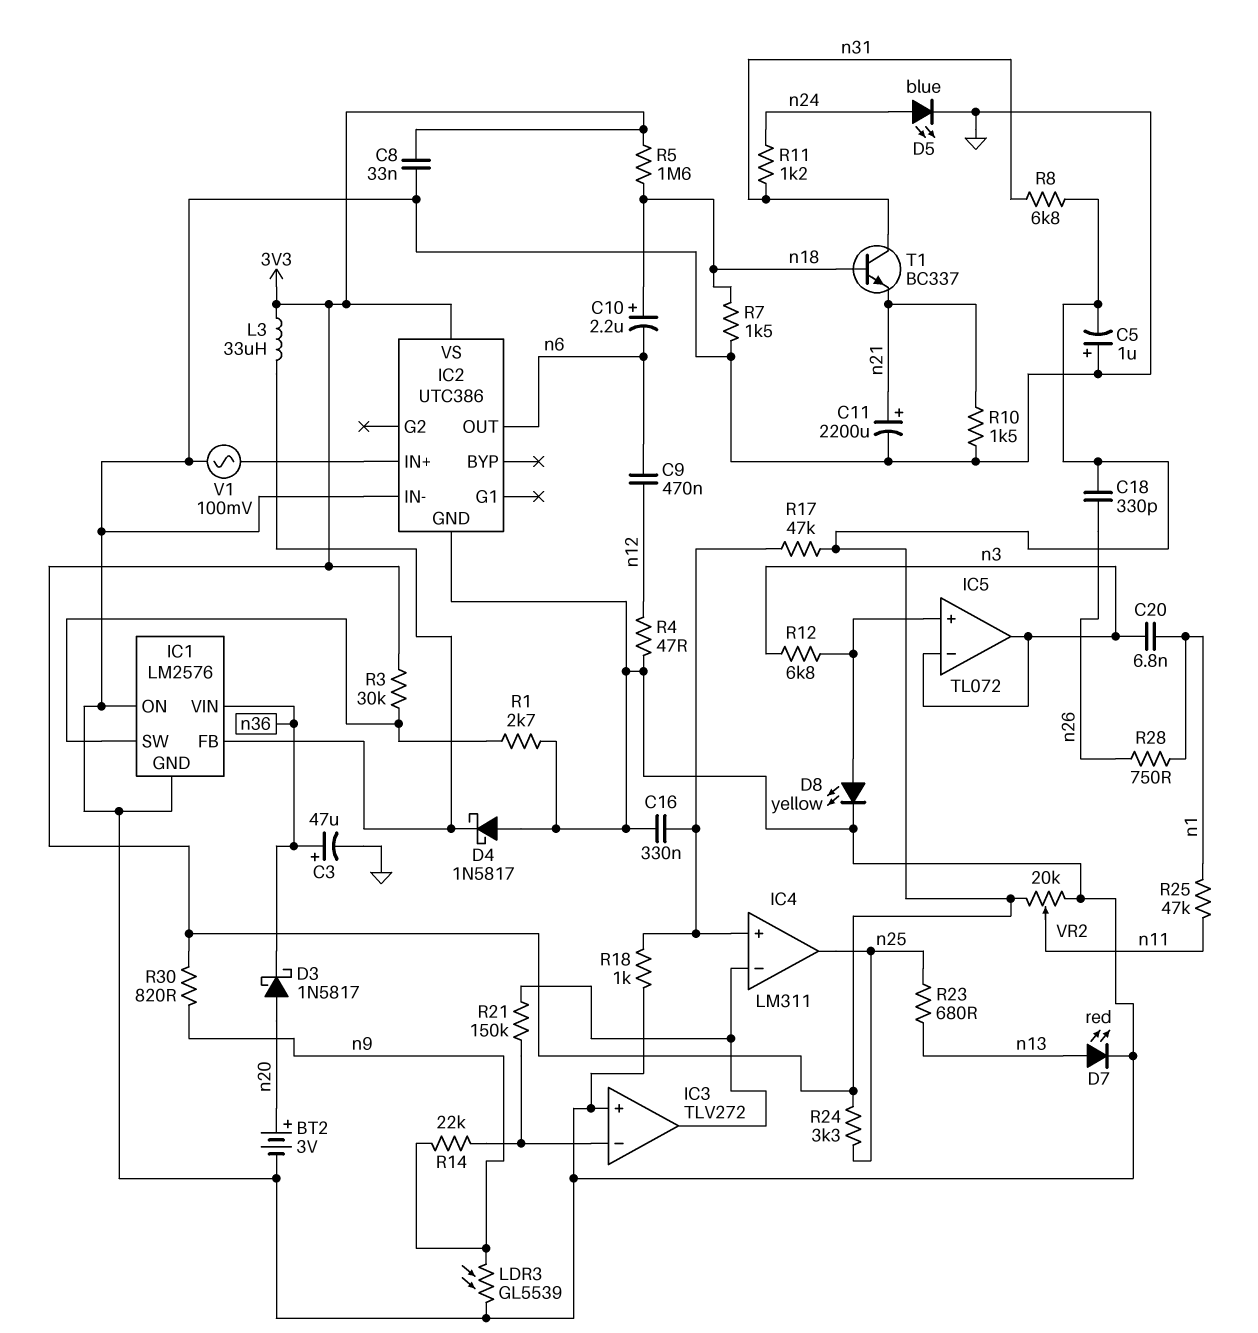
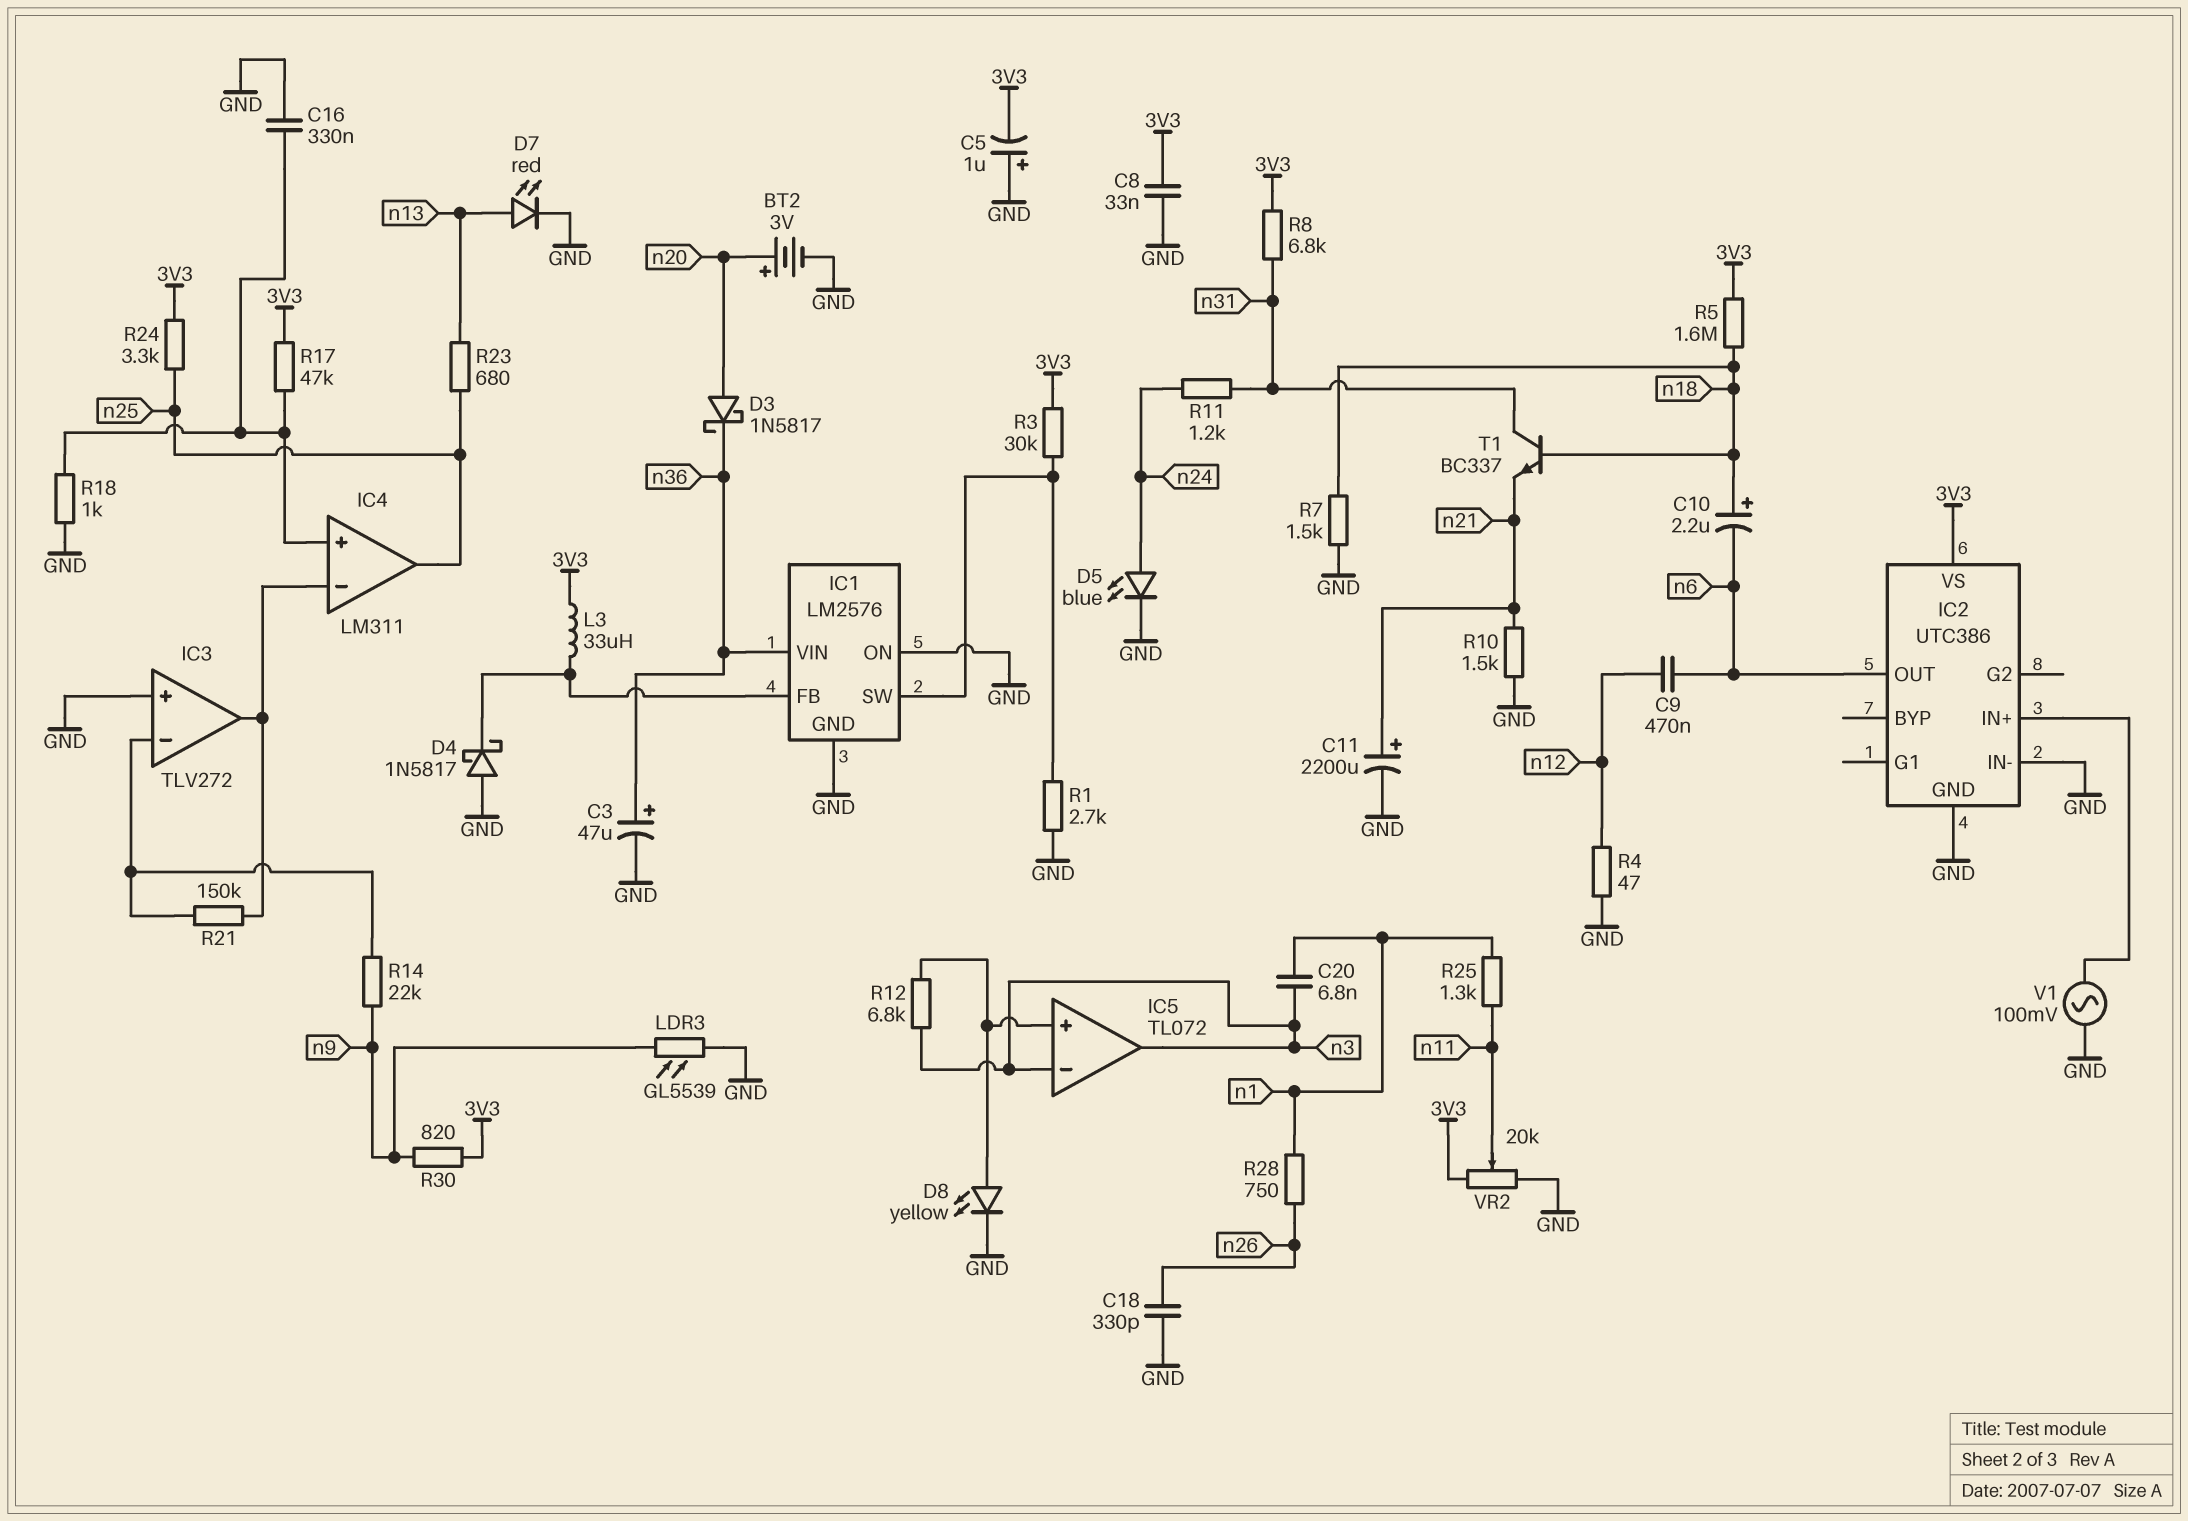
C18: 330pF (3V3, n26) -> 330pF (GND, n26)
R25: 47k (n1, n11) -> 1.3k (n1, n11)

